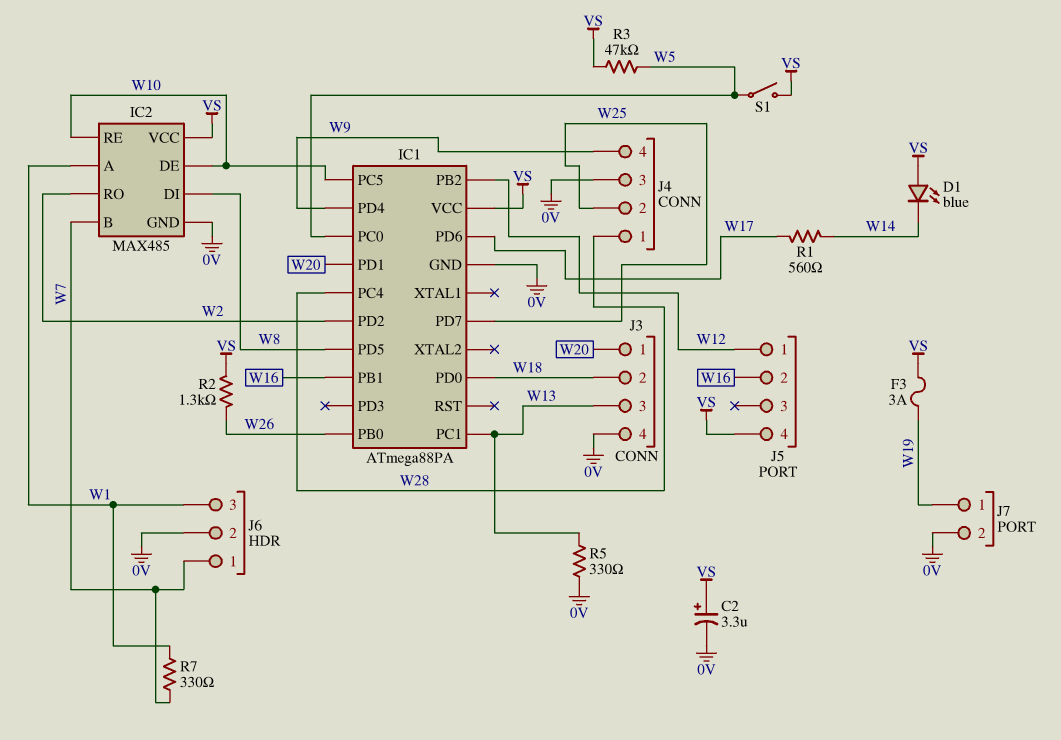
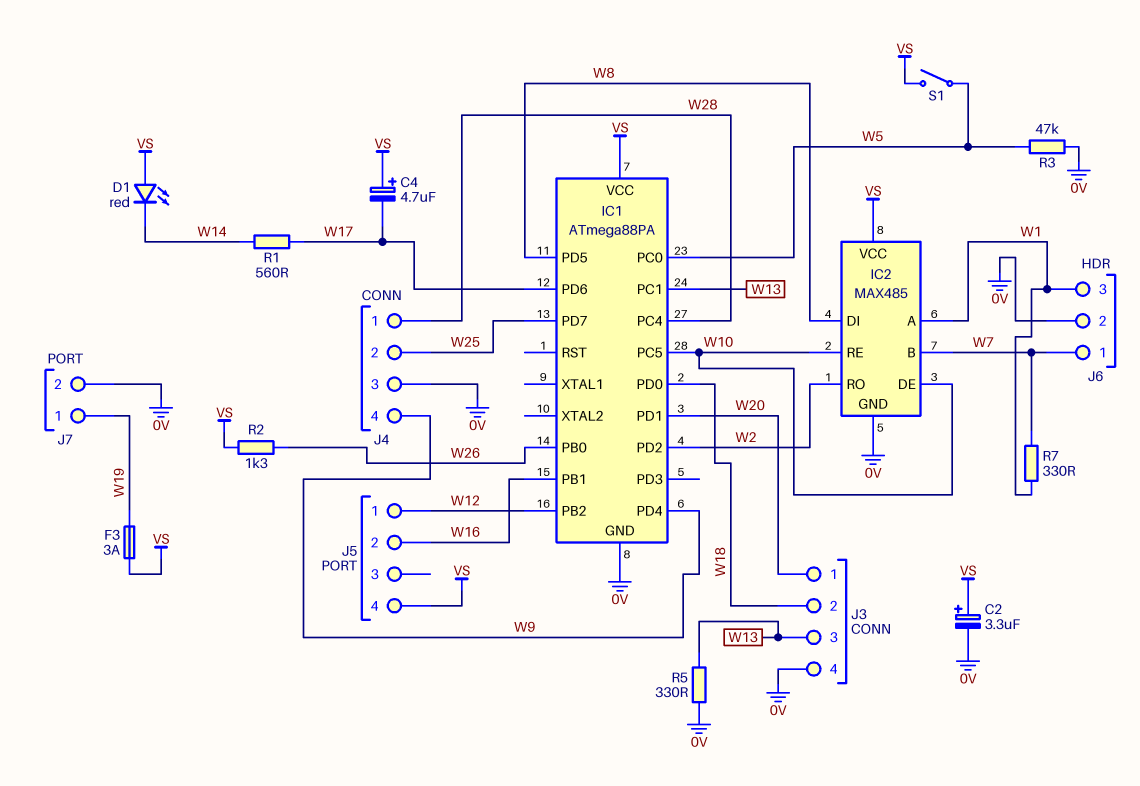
C4: none -> 4.7uF (plus VS, minus W17)
D1: LED blue (A VS, K W14) -> LED red (A VS, K W14)
R3: 47k (VS, W5) -> 47k (0V, W5)

